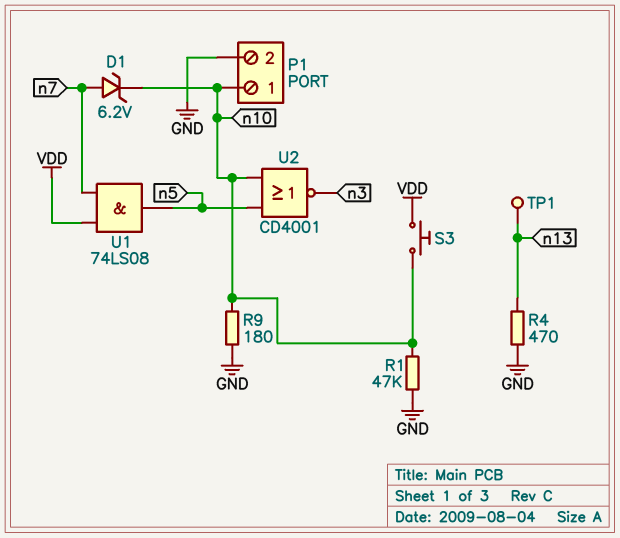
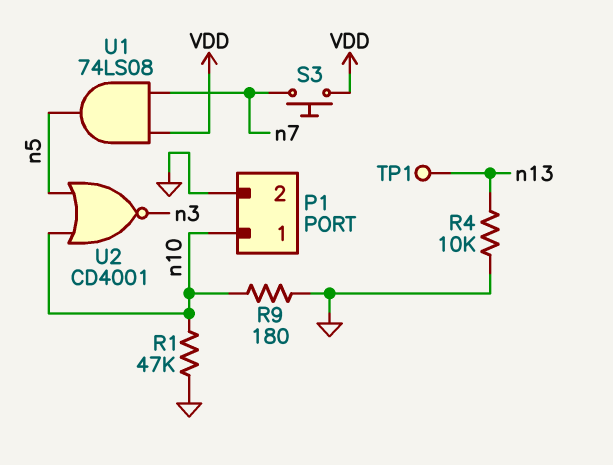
D1: zener 6.2V (A n7, K n10) -> none
R4: 470 (GND, n13) -> 10k (GND, n13)
S3: button (VDD, n10) -> button (VDD, n7)

